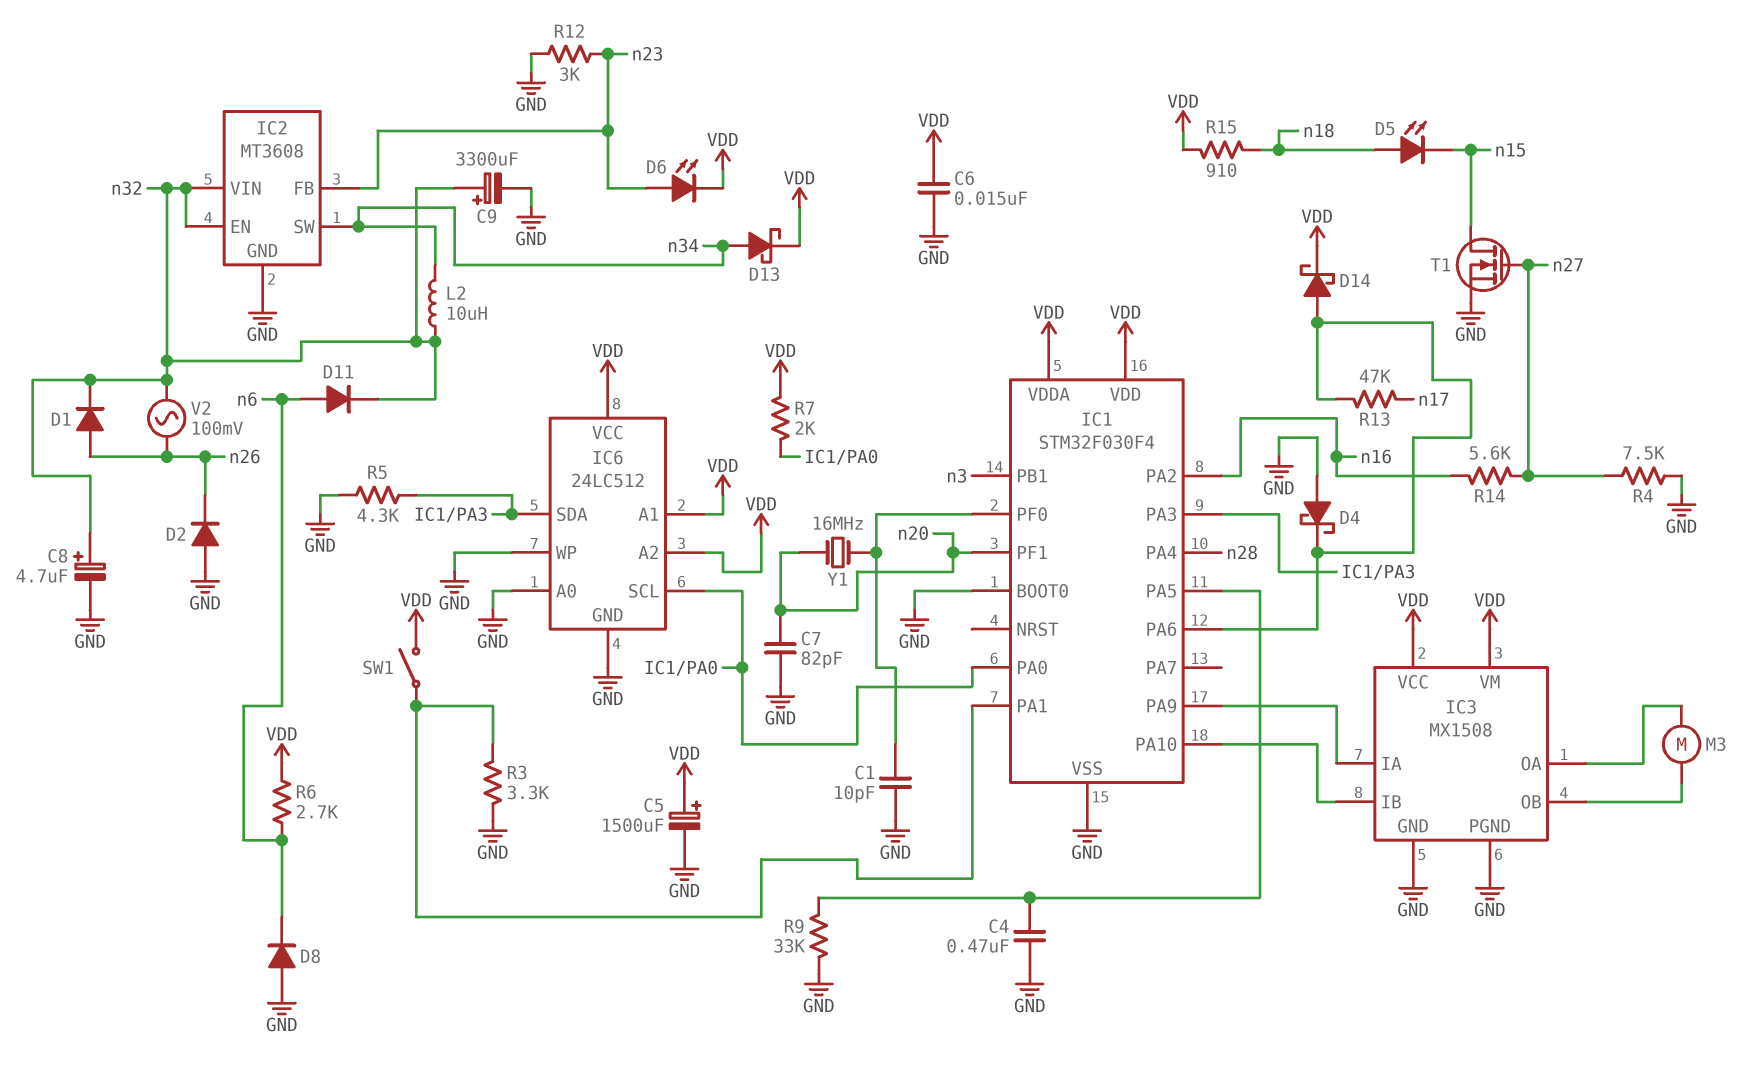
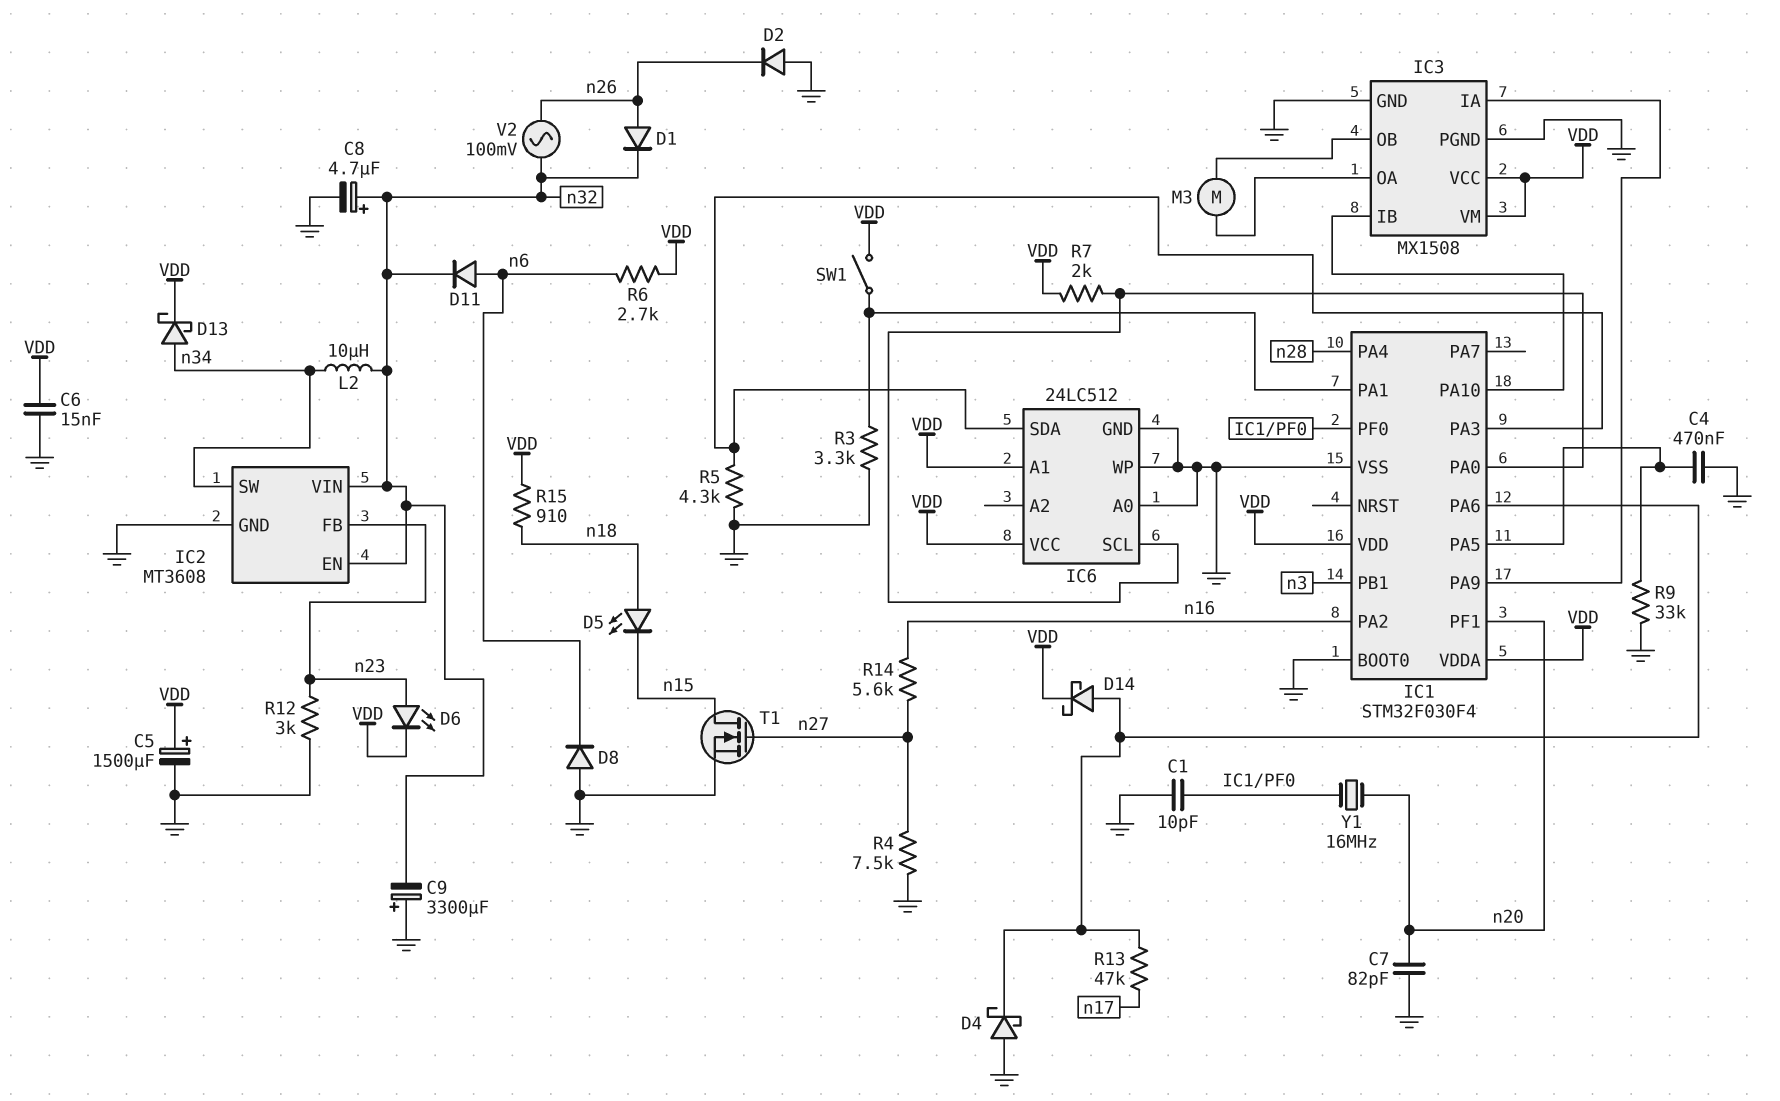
C9: 3300uF (plus n32, minus GND) -> 3300uF (plus GND, minus n32)
IC6 pin A2: VDD -> none

